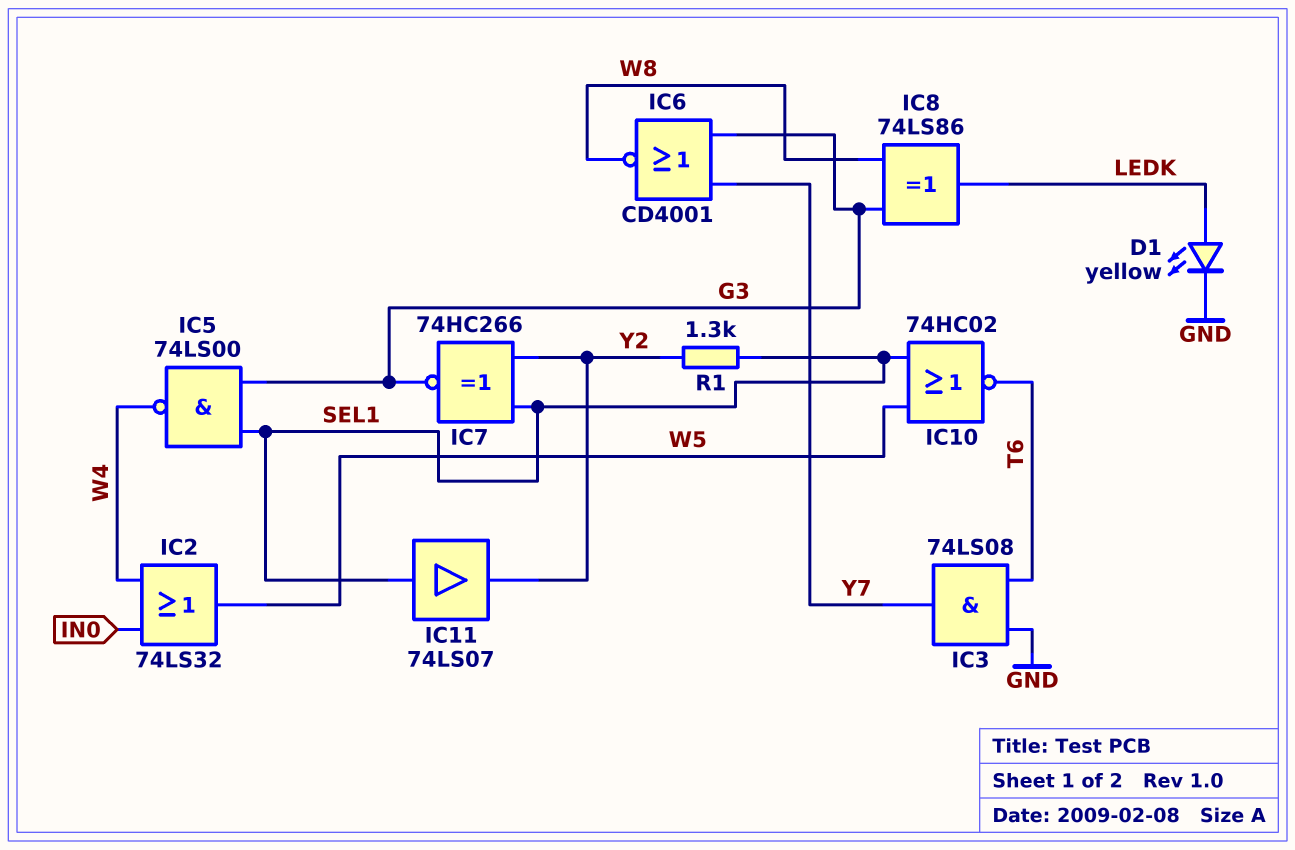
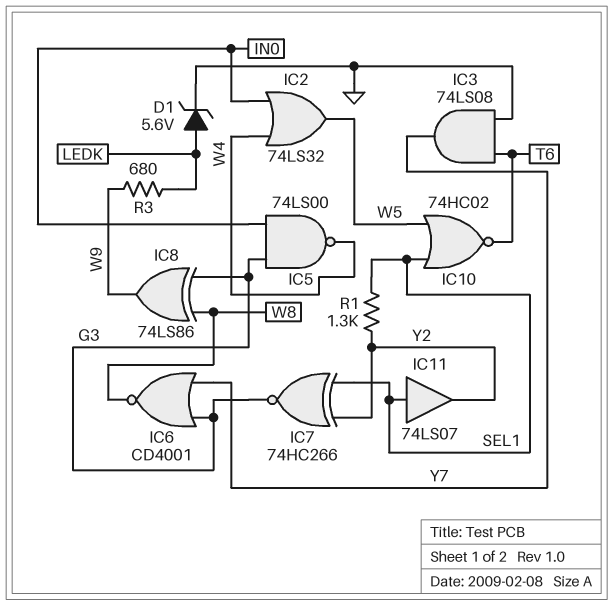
D1: LED yellow (A LEDK, K GND) -> zener 5.6V (A LEDK, K GND)
IC5: NAND 74LS00 (in G3, in SEL1, out W4) -> NAND 74LS00 (in G3, in IN0, out W4)
IC8: XOR 74LS86 (in G3, in W8, out LEDK) -> XOR 74LS86 (in G3, in W8, out W9)
R3: none -> 680 (LEDK, W9)

